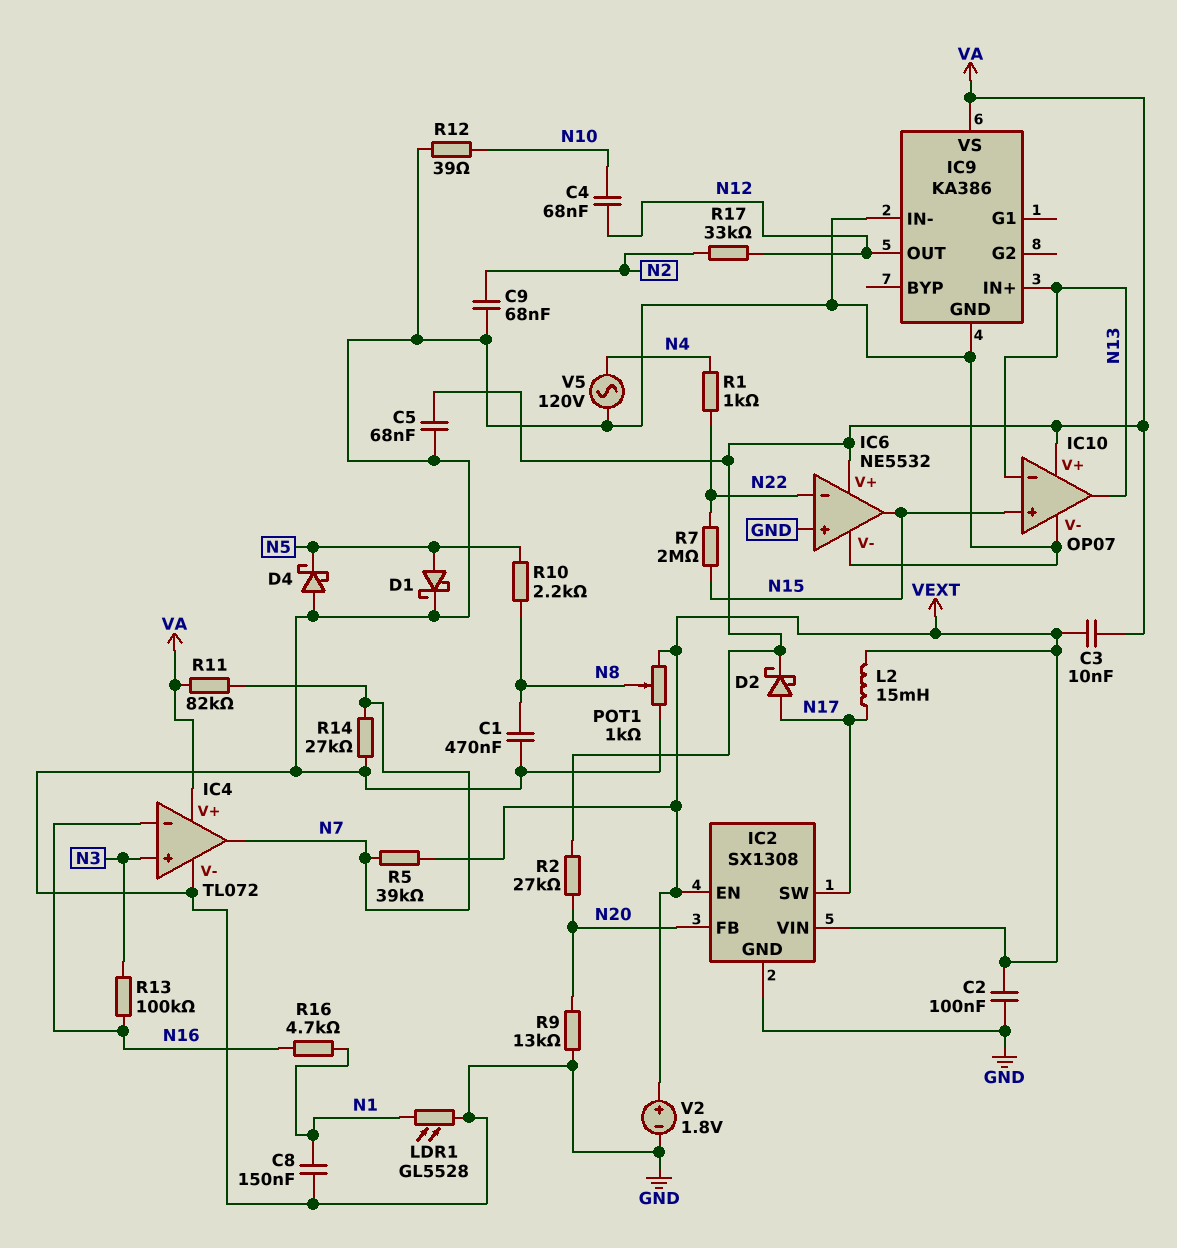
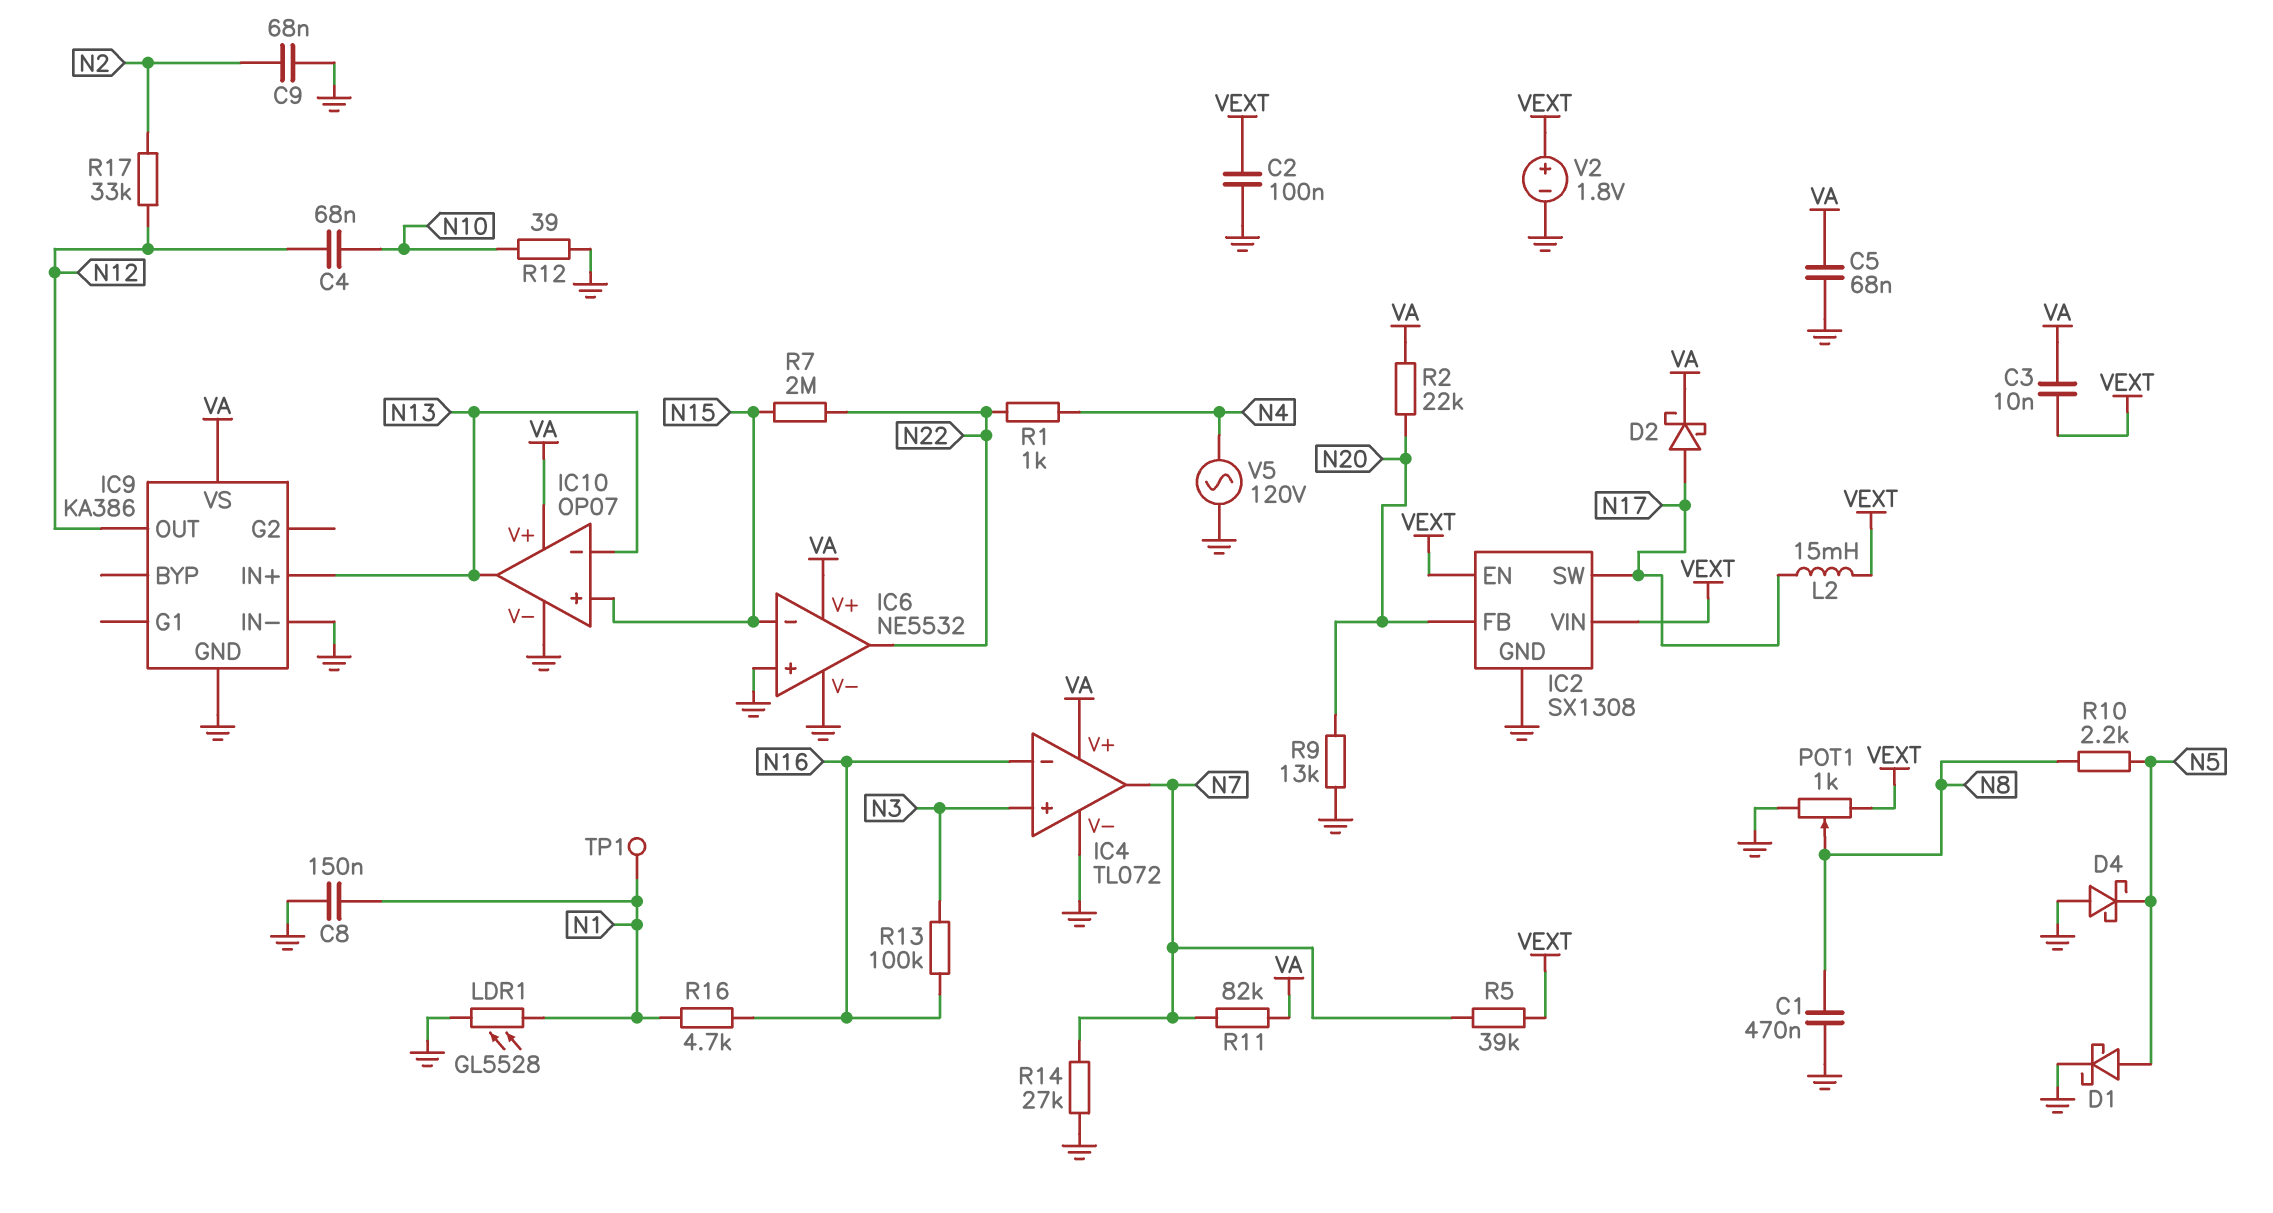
IC6 pin in-: N22 -> N15
IC6 pin out: N15 -> N22
R2: 27k (N20, VA) -> 22k (N20, VA)
TP1: none -> test point (N1)

